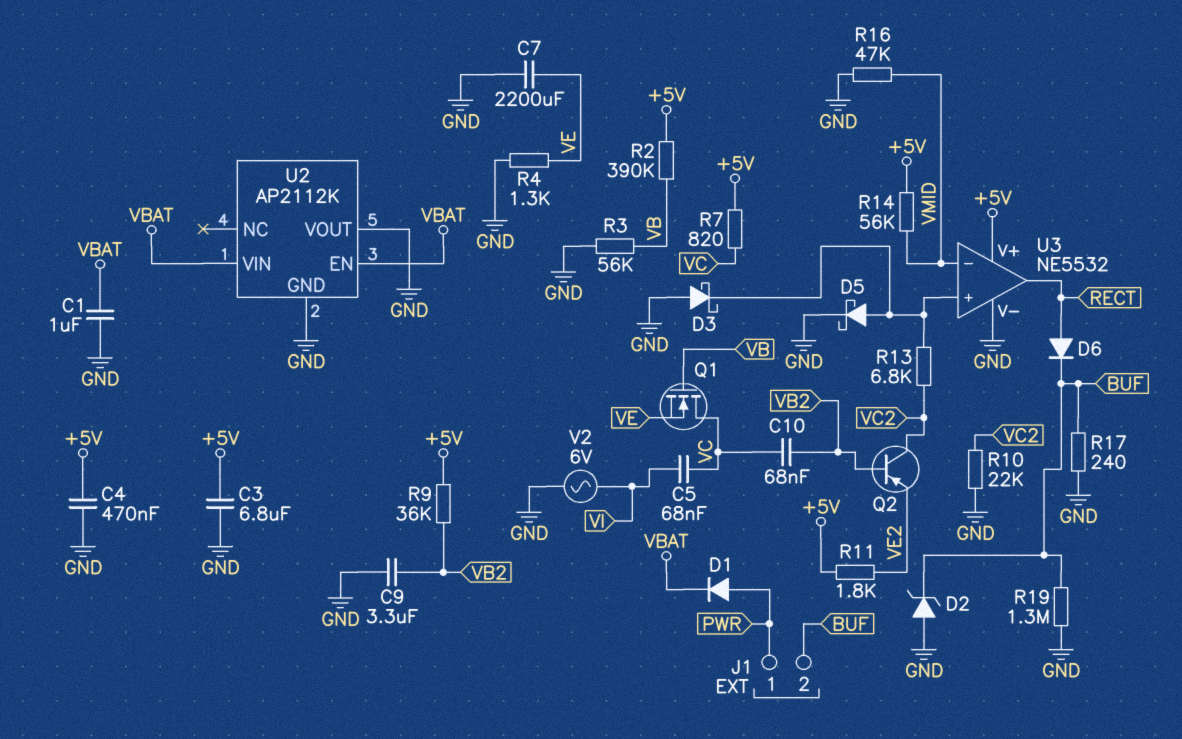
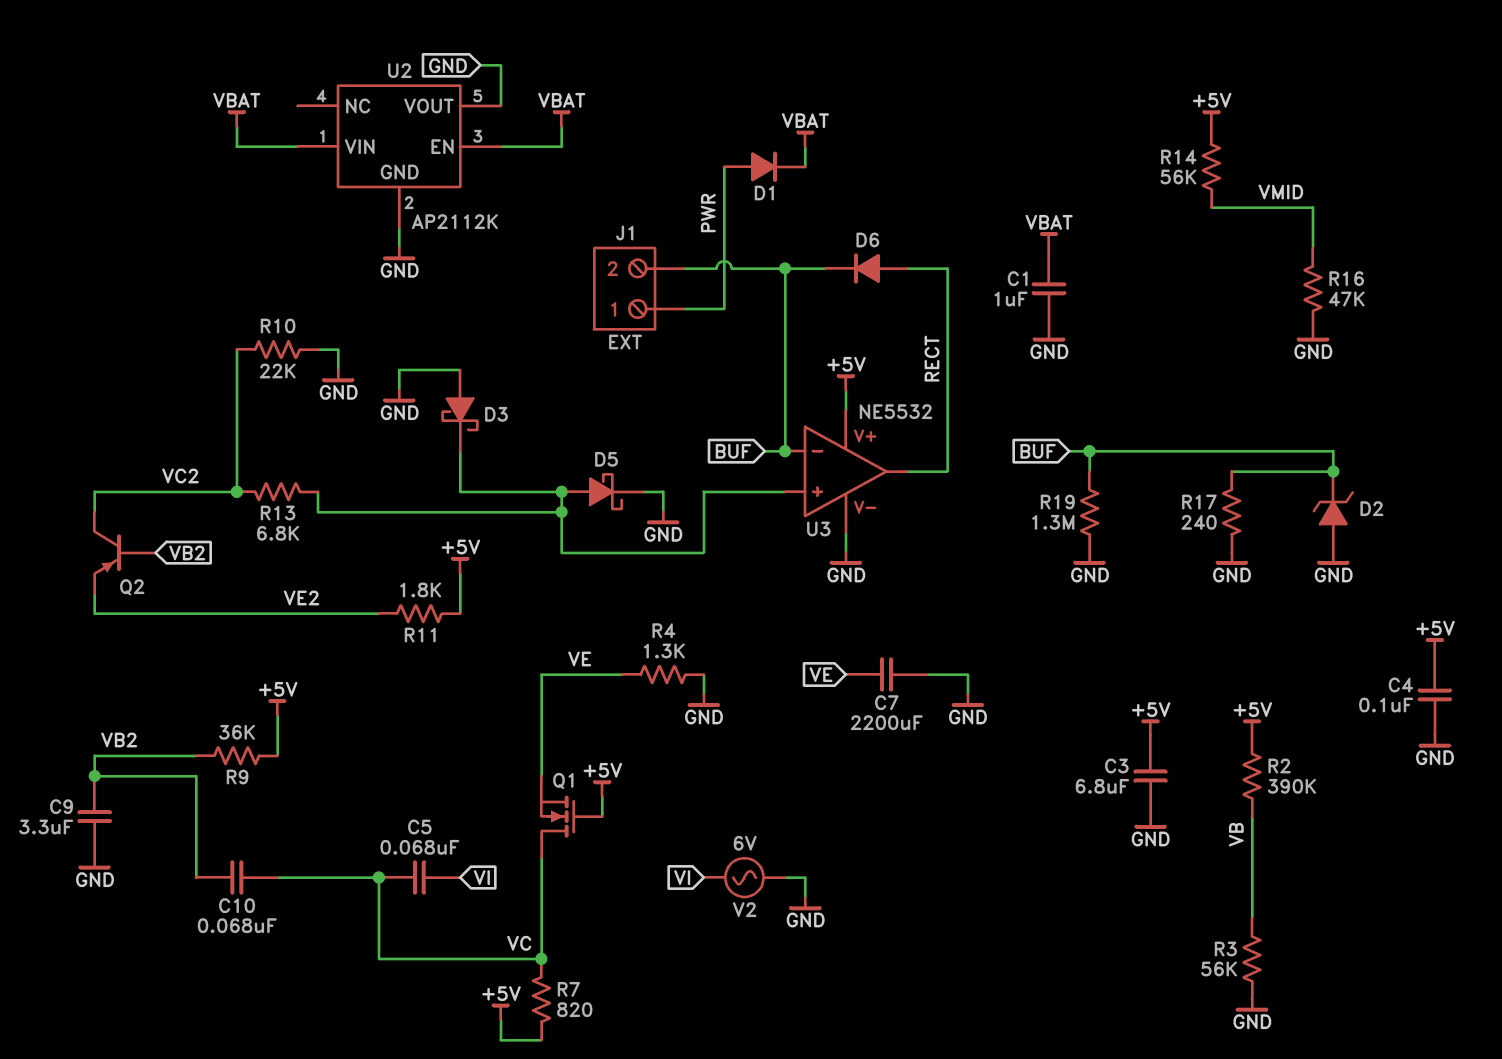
C4: 470nF (+5V, GND) -> 100nF (+5V, GND)
Q1: NMOS (G VB, D VC, S VE) -> NMOS (G +5V, D VC, S VE)
U3 pin in-: VMID -> BUF

